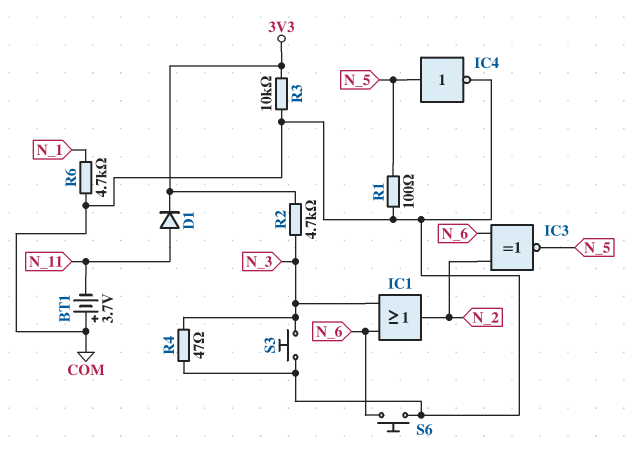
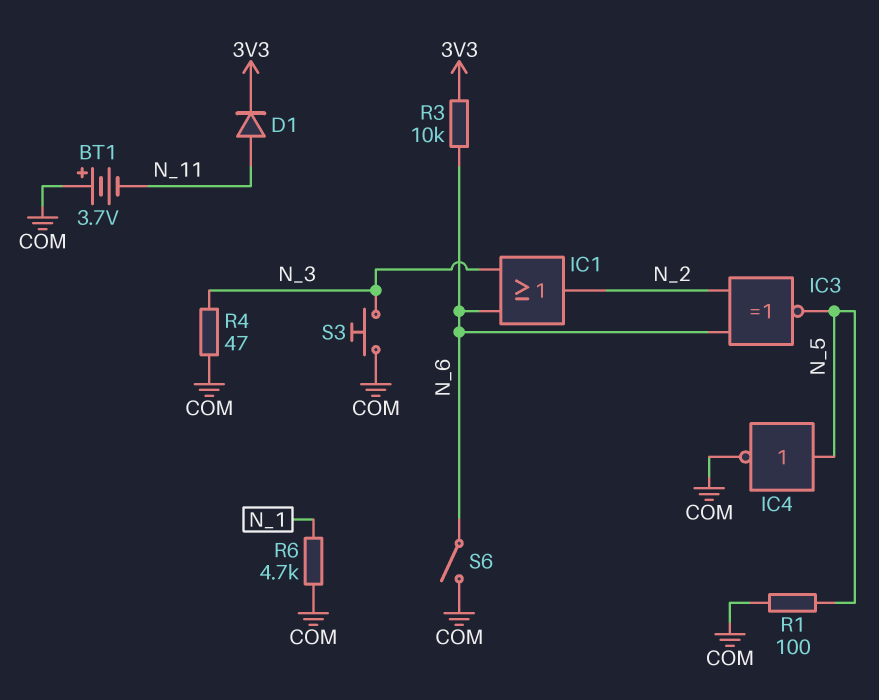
R2: 4.7k (3V3, N_3) -> none
R3: 10k (3V3, COM) -> 10k (3V3, N_6)
S6: button (COM, N_6) -> switch (COM, N_6)

